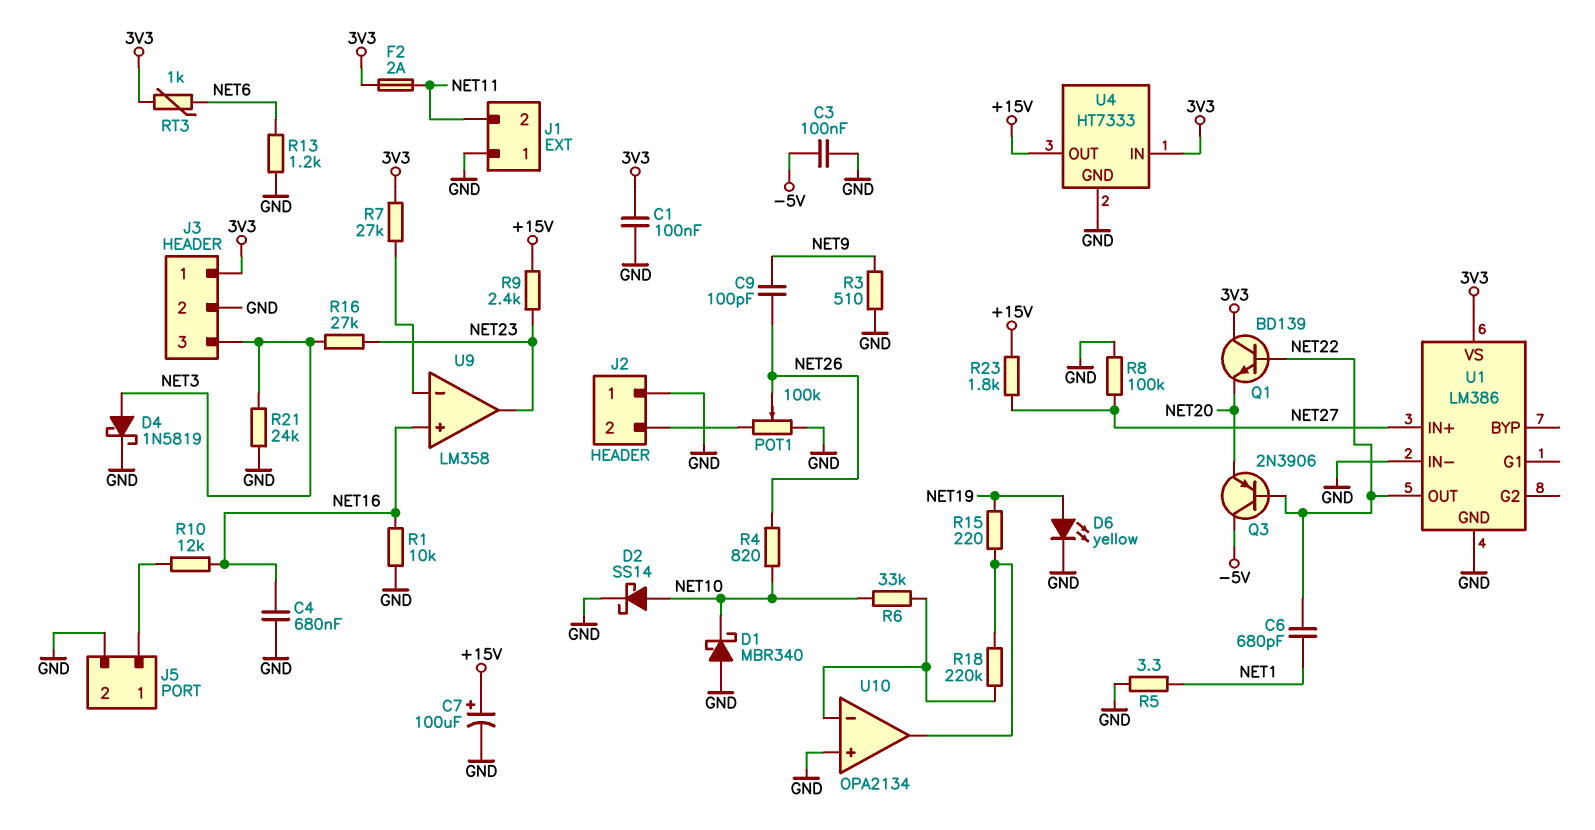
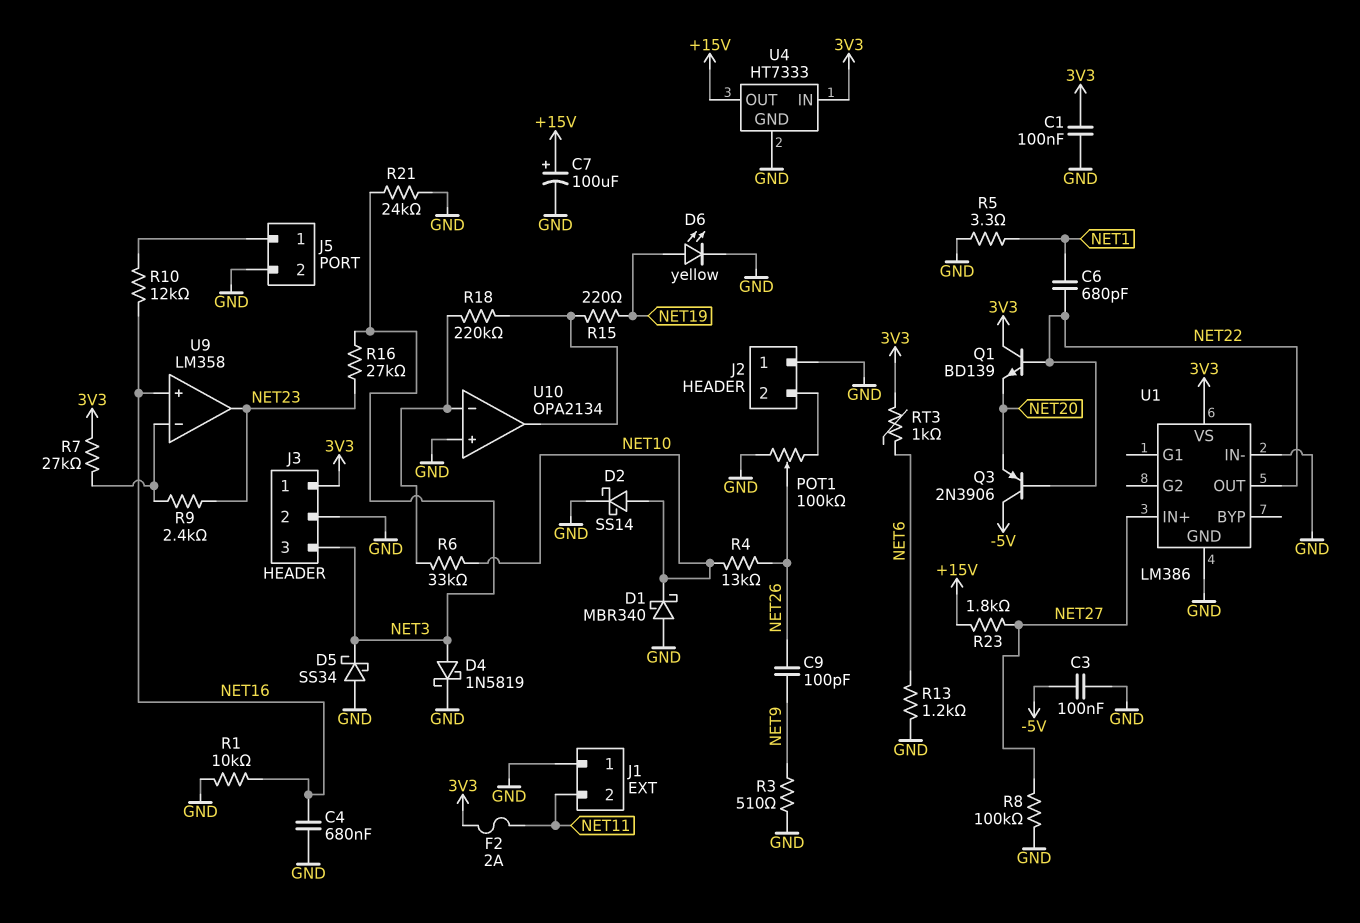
D5: none -> schottky SS34 (A GND, K NET3)
R4: 820 (NET10, NET26) -> 13k (NET10, NET26)
R9: 2.4k (+15V, NET23) -> 2.4k (NET23, U9/in-)

